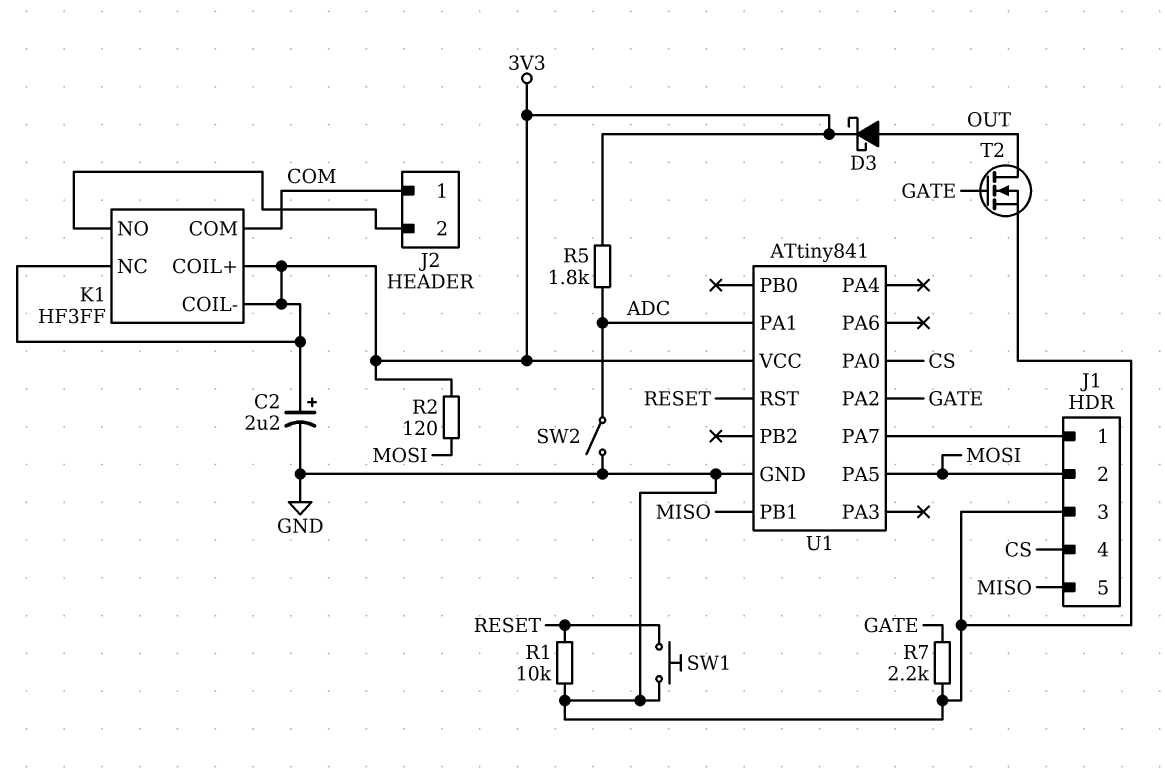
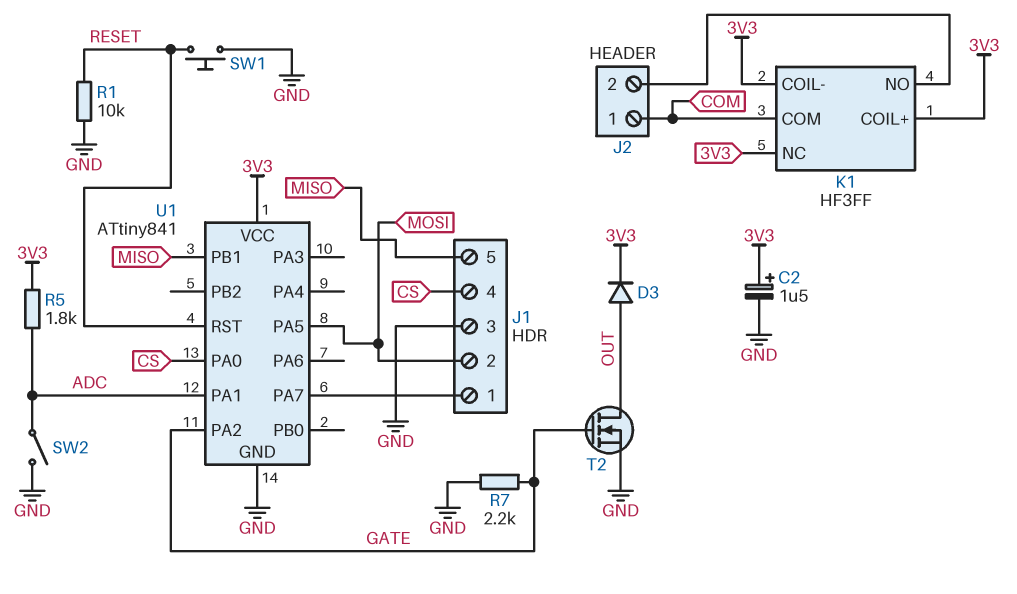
C2: 2.2uF (plus 3V3, minus GND) -> 1.5uF (plus 3V3, minus GND)
D3: schottky (A OUT, K 3V3) -> diode (A OUT, K 3V3)
R2: 120 (3V3, MOSI) -> none

